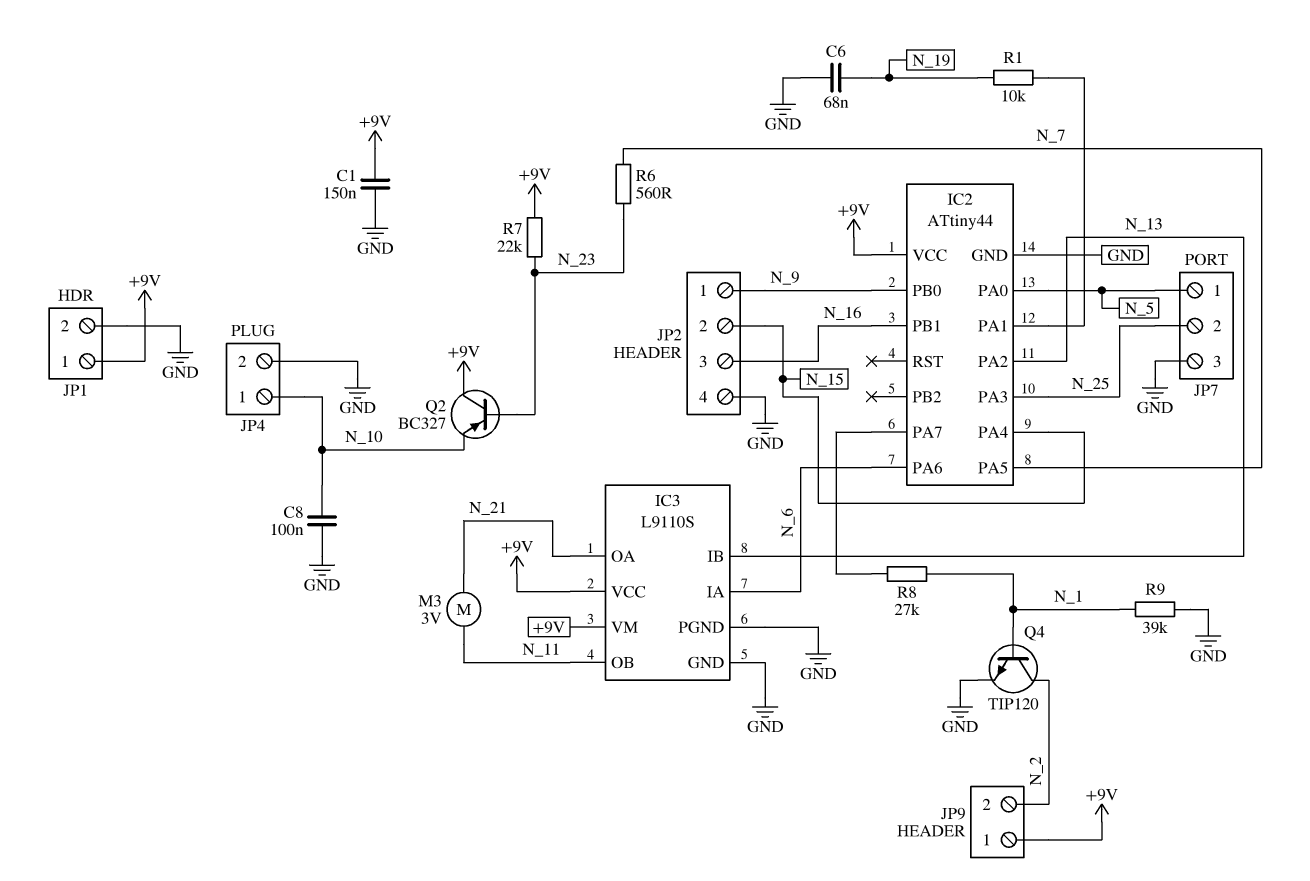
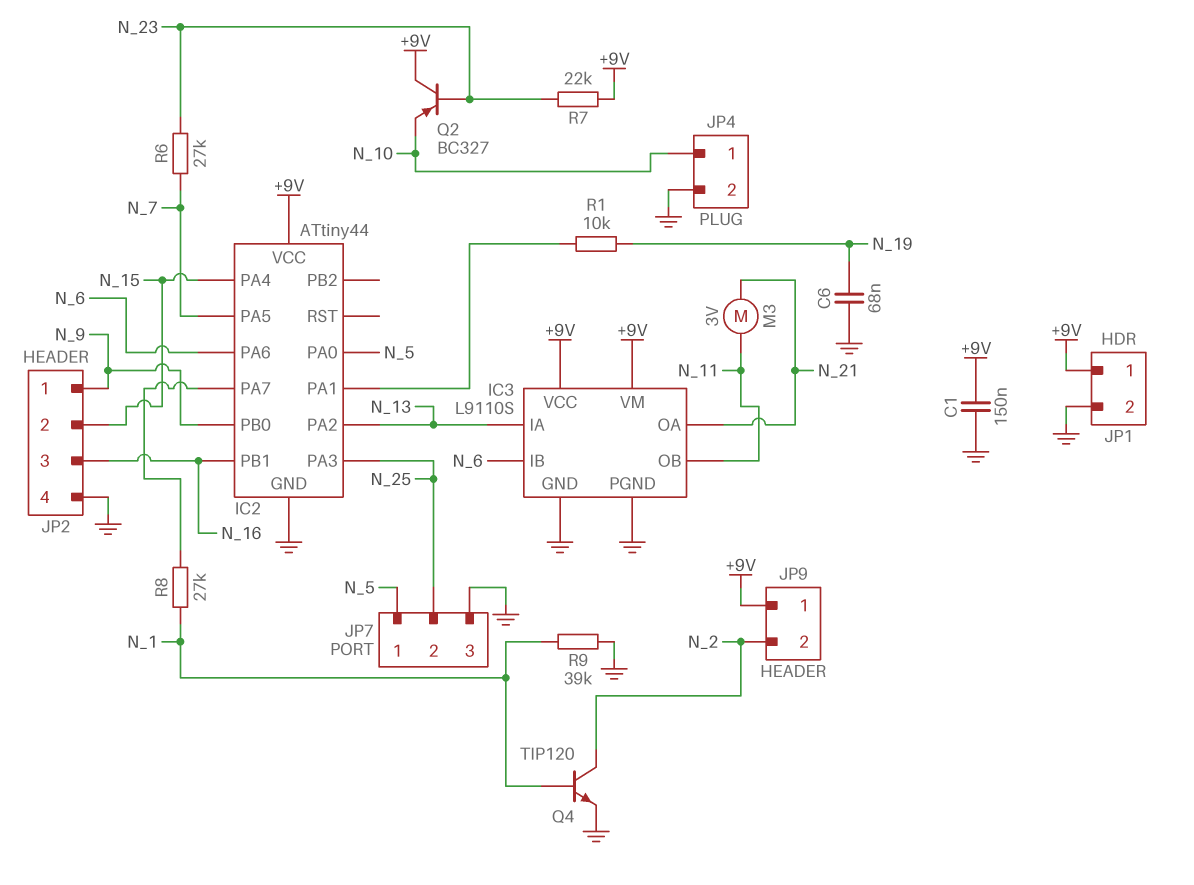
C8: 100nF (GND, N_10) -> none
IC3 pin IA: N_6 -> N_13
IC3 pin IB: N_13 -> N_6
R6: 560 (N_7, N_23) -> 27k (N_7, N_23)

